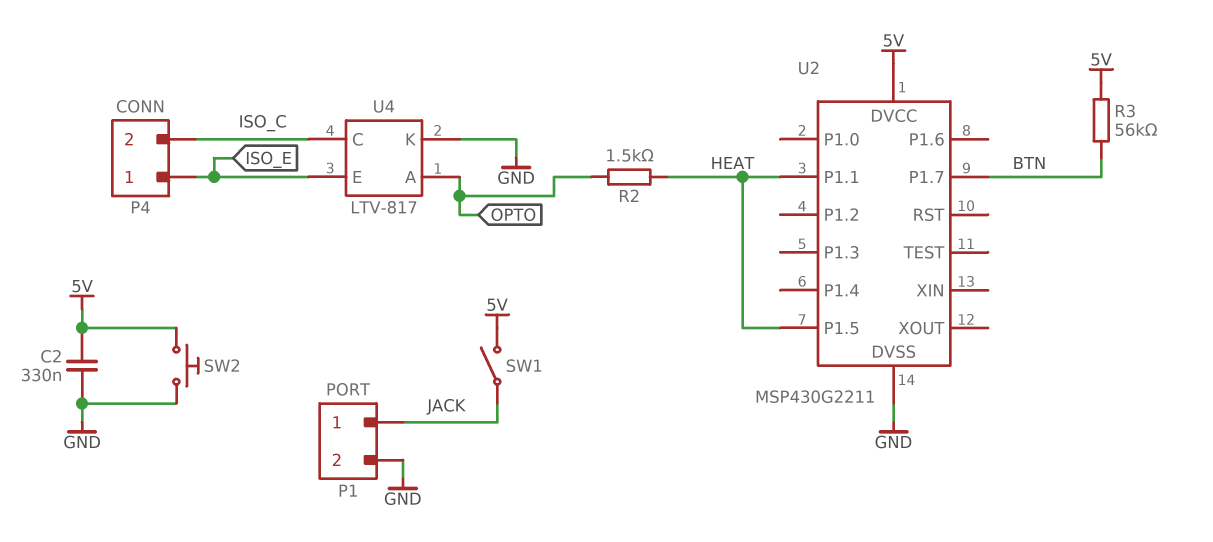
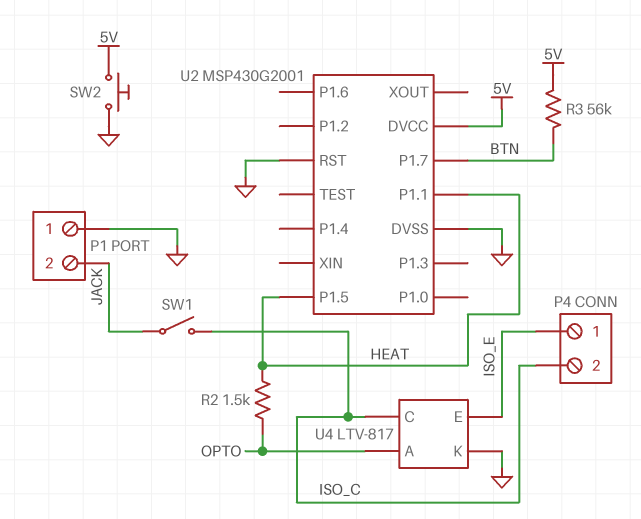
C2: 330nF (5V, GND) -> none
P1 pin 1: JACK -> GND
P1 pin 2: GND -> JACK
SW1: switch (5V, JACK) -> switch (ISO_C, JACK)
U2: MSP430G2211 -> MSP430G2001
U2 pin RST: none -> GND

